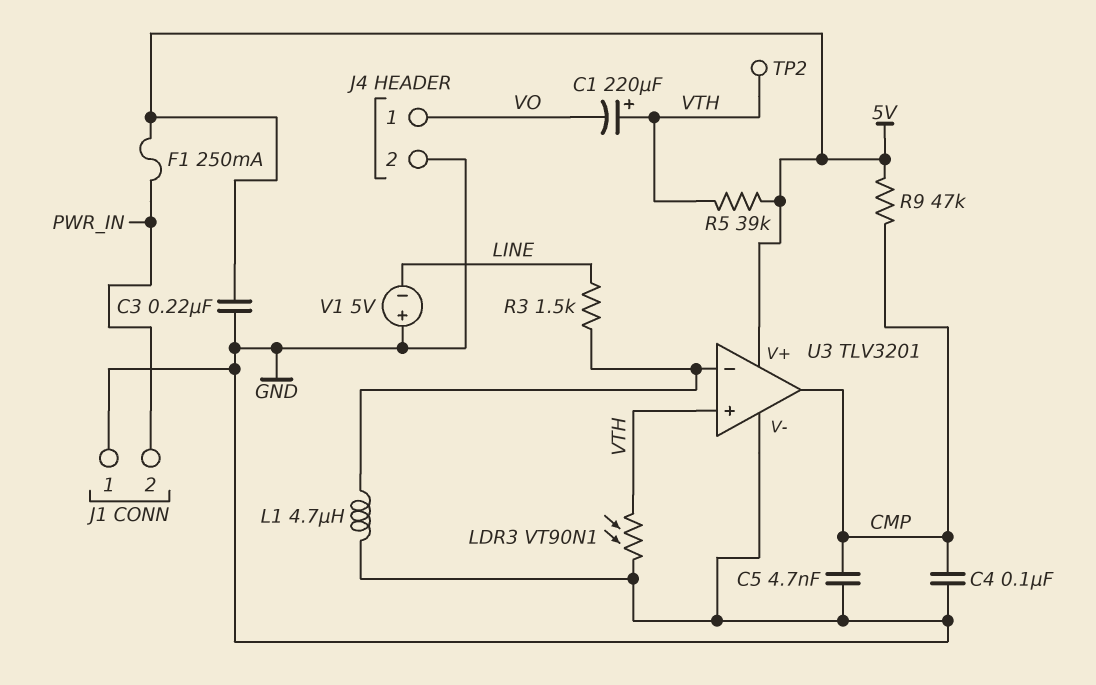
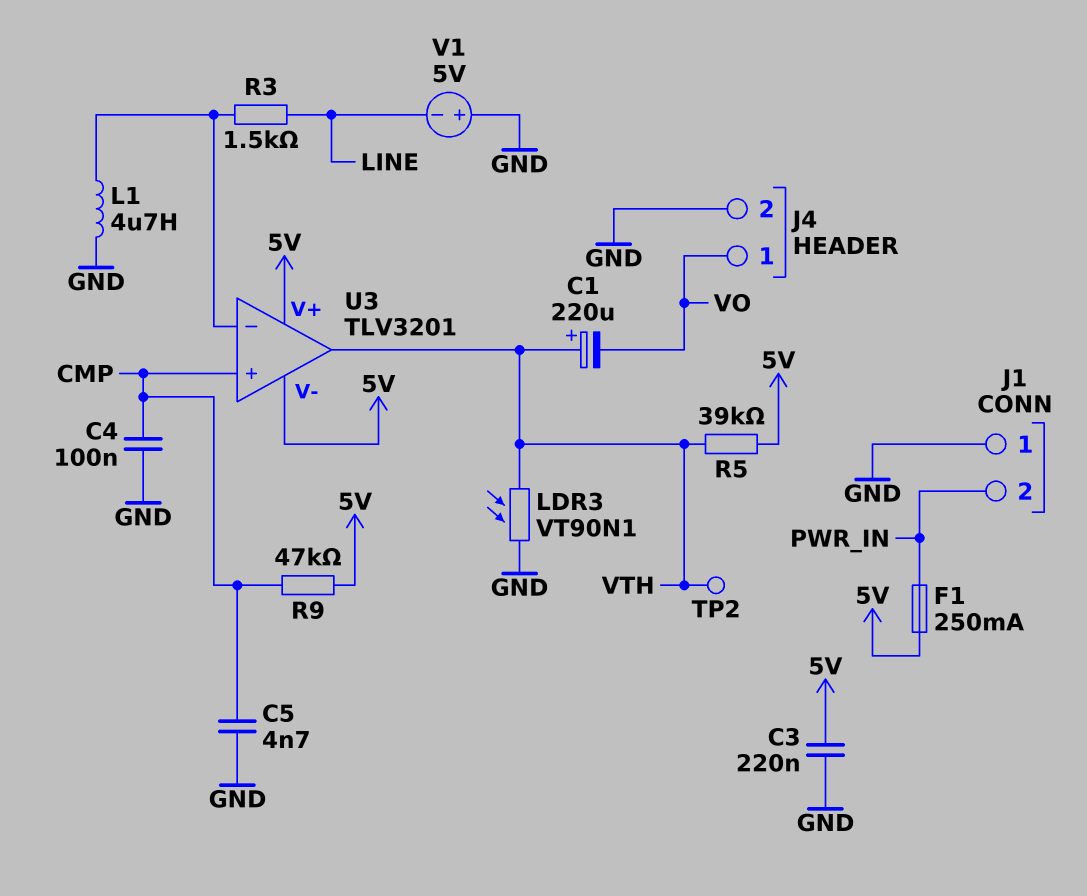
U3 pin V-: GND -> 5V
U3 pin in+: VTH -> CMP
U3 pin out: CMP -> VTH

